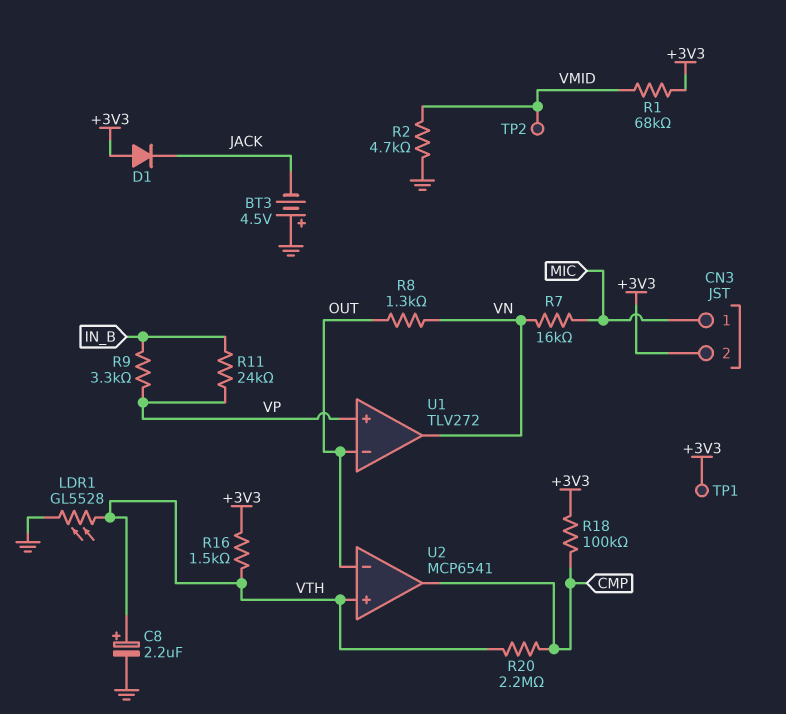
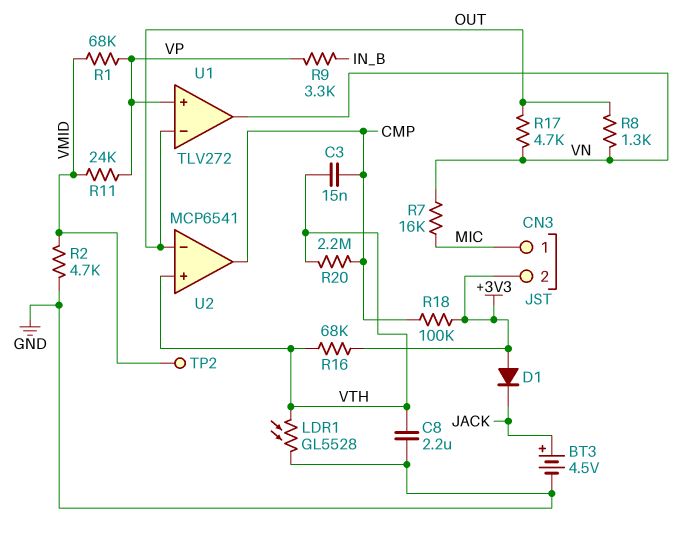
BT3: 4.5V (plus GND, minus JACK) -> 4.5V (plus JACK, minus GND)
C3: none -> 15nF (CMP, VTH)
C8: 2.2uF (plus VTH, minus GND) -> 2.2uF (GND, VTH)
R1: 68k (+3V3, VMID) -> 68k (VMID, VP)
R11: 24k (IN_B, VP) -> 24k (VMID, VP)
R16: 1.5k (+3V3, VTH) -> 68k (+3V3, VTH)
R17: none -> 4.7k (OUT, VN)
TP1: test point (+3V3) -> none

